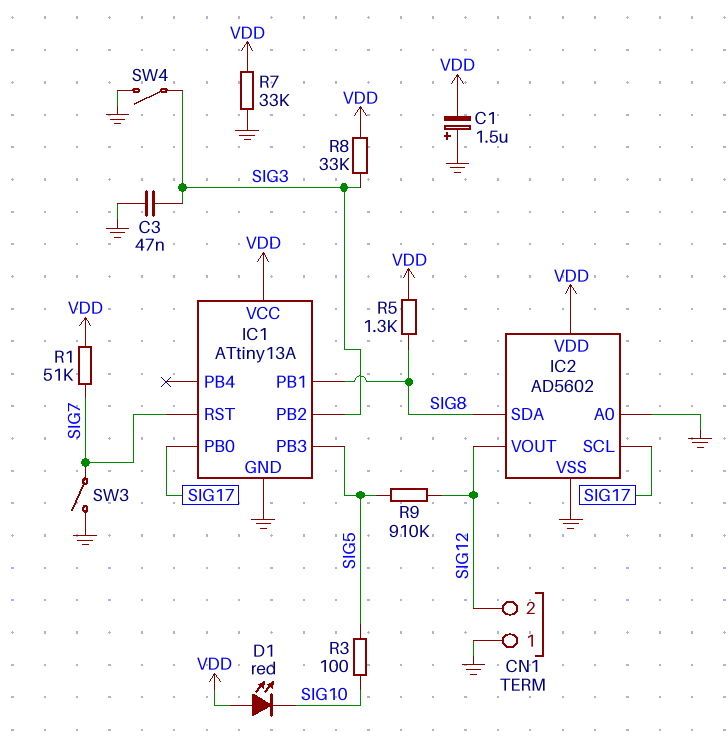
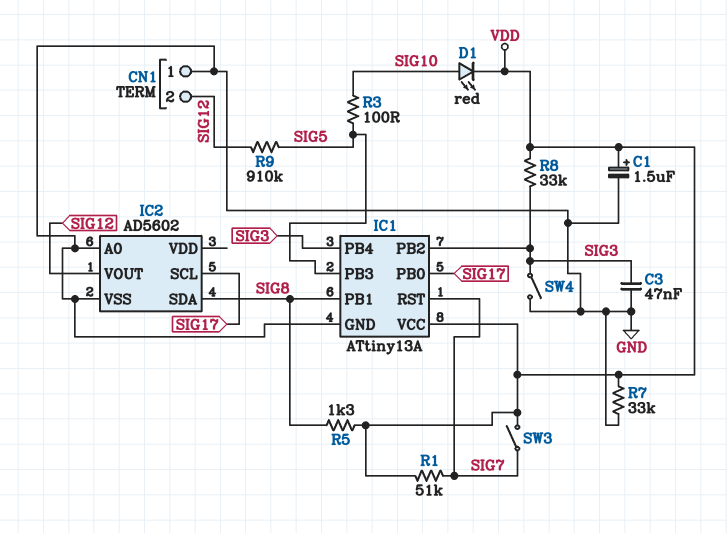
C1: 1.5uF (plus GND, minus VDD) -> 1.5uF (plus VDD, minus GND)
D1: LED red (A VDD, K SIG10) -> LED red (A SIG10, K VDD)
IC1 pin PB4: none -> SIG3
IC2 pin VDD: VDD -> none
SW3: switch (GND, SIG7) -> switch (SIG7, VDD)

